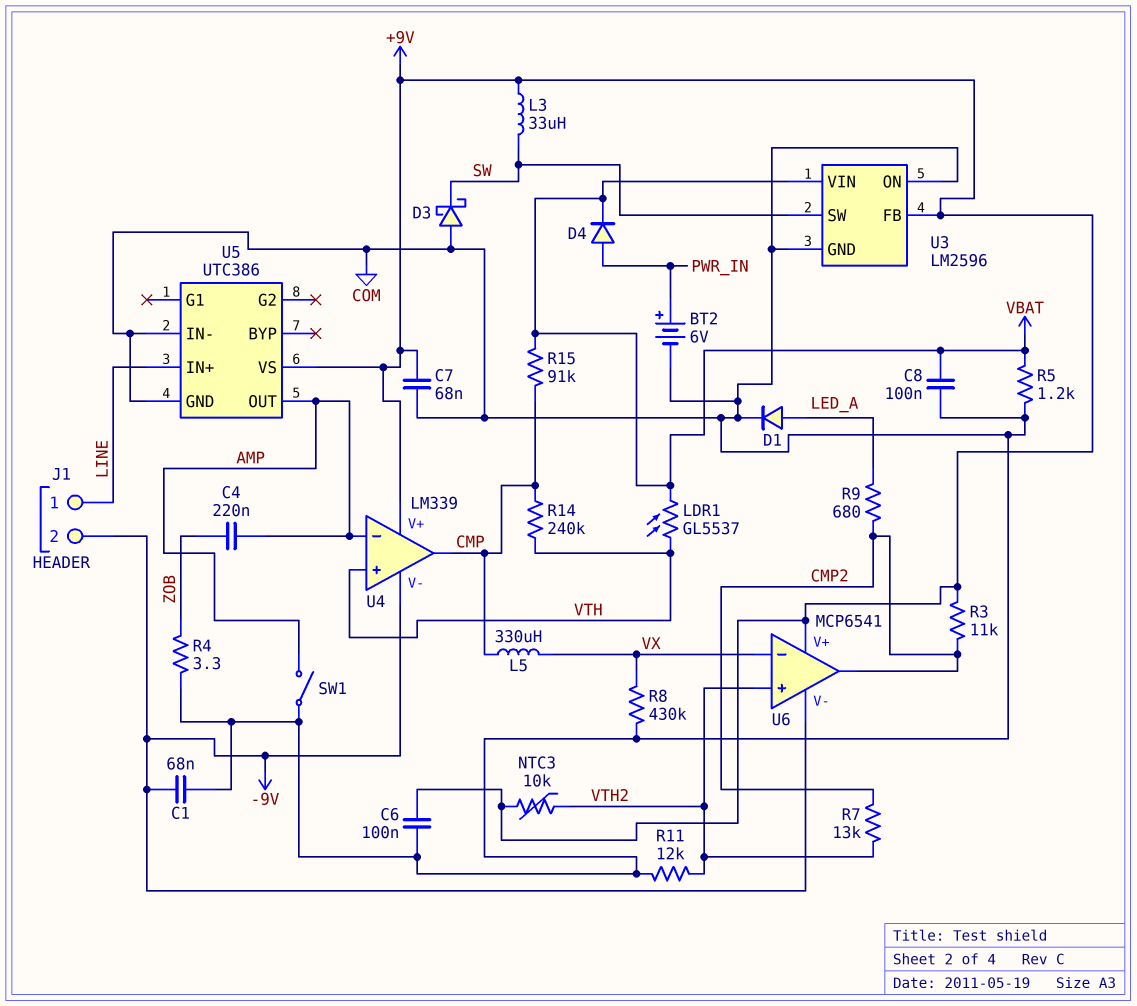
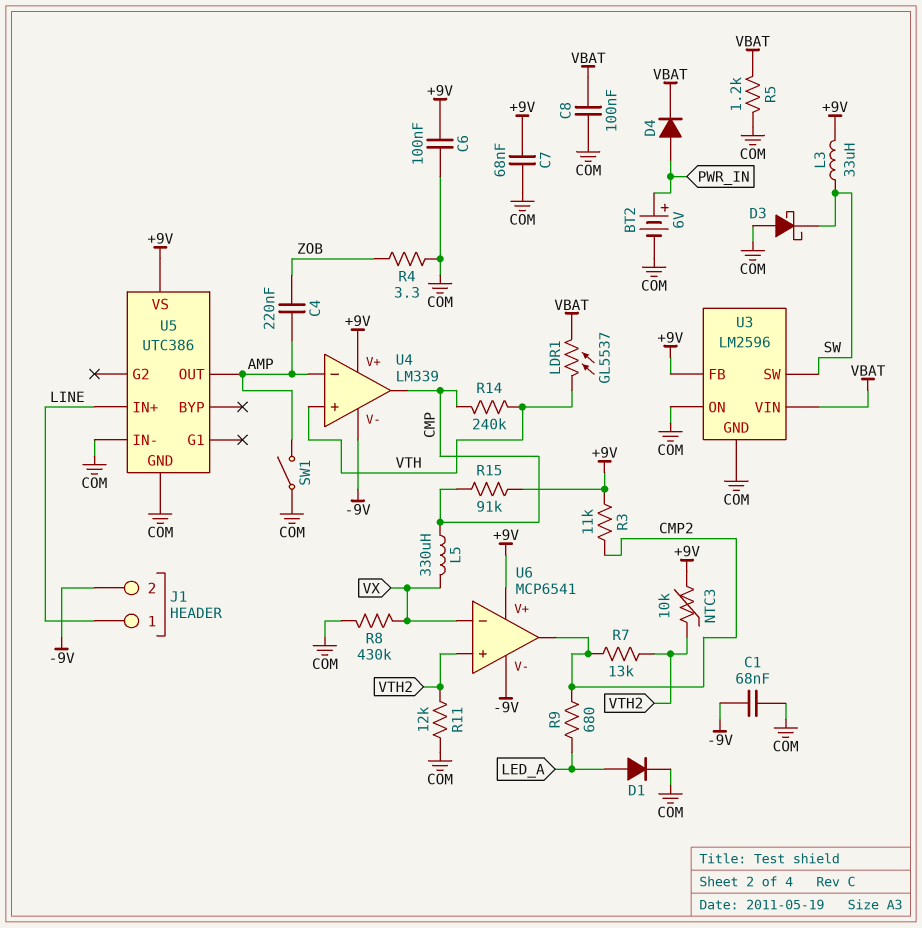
R15: 91k (CMP, VBAT) -> 91k (+9V, CMP)

